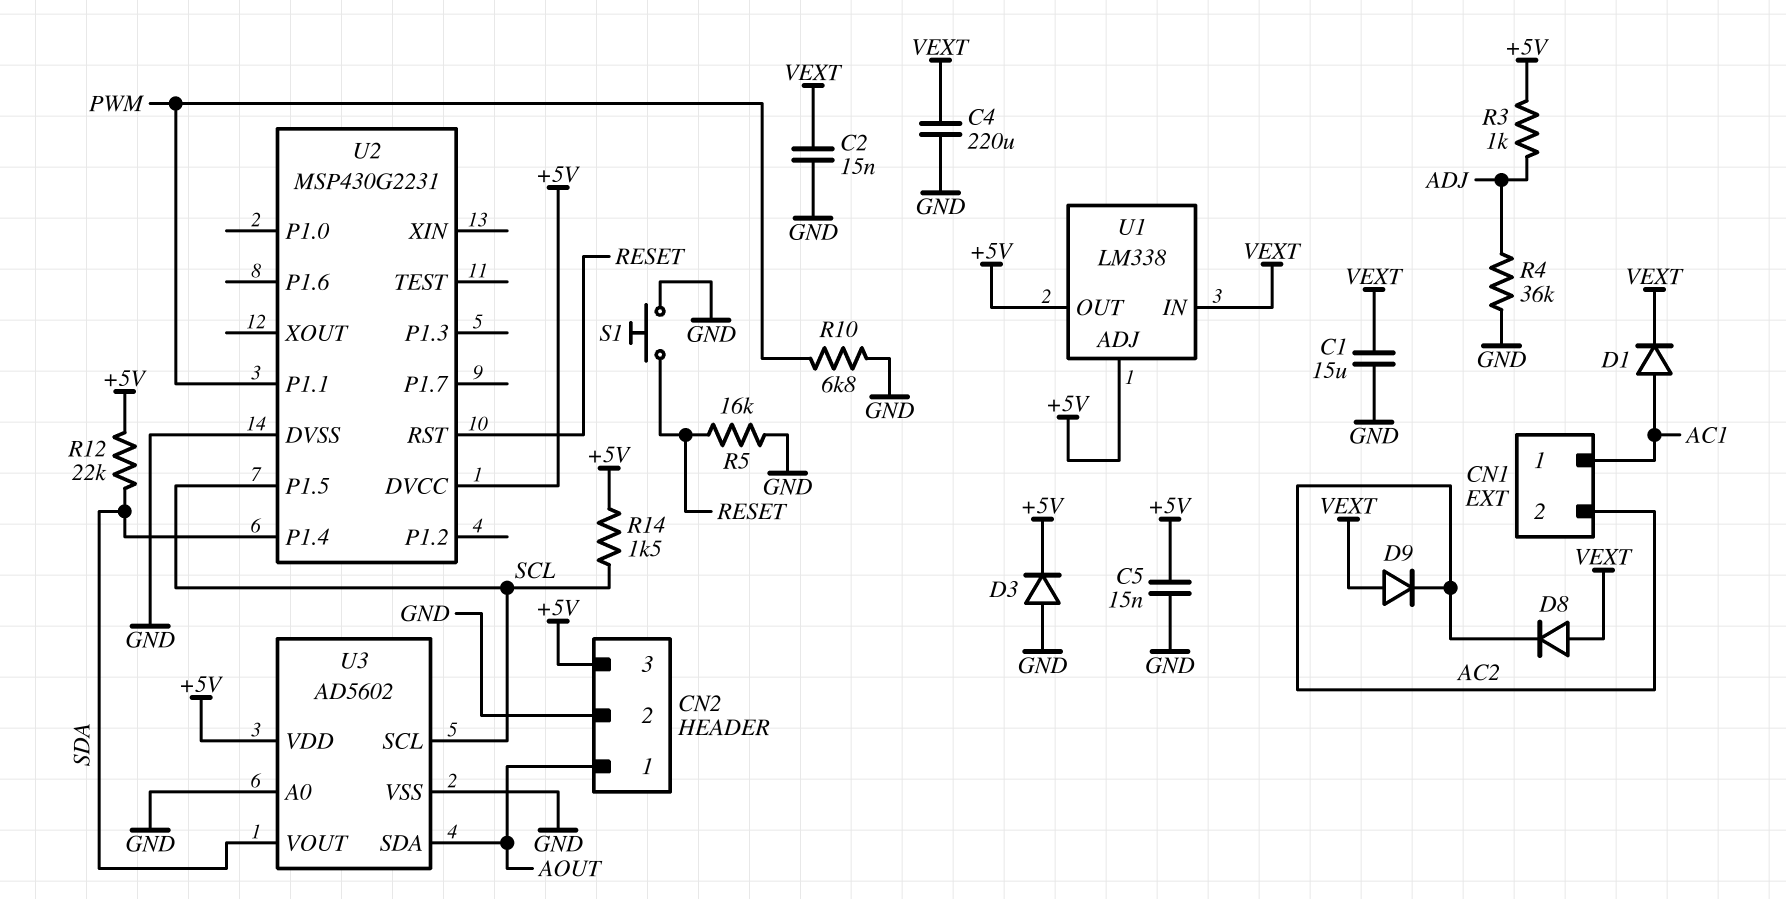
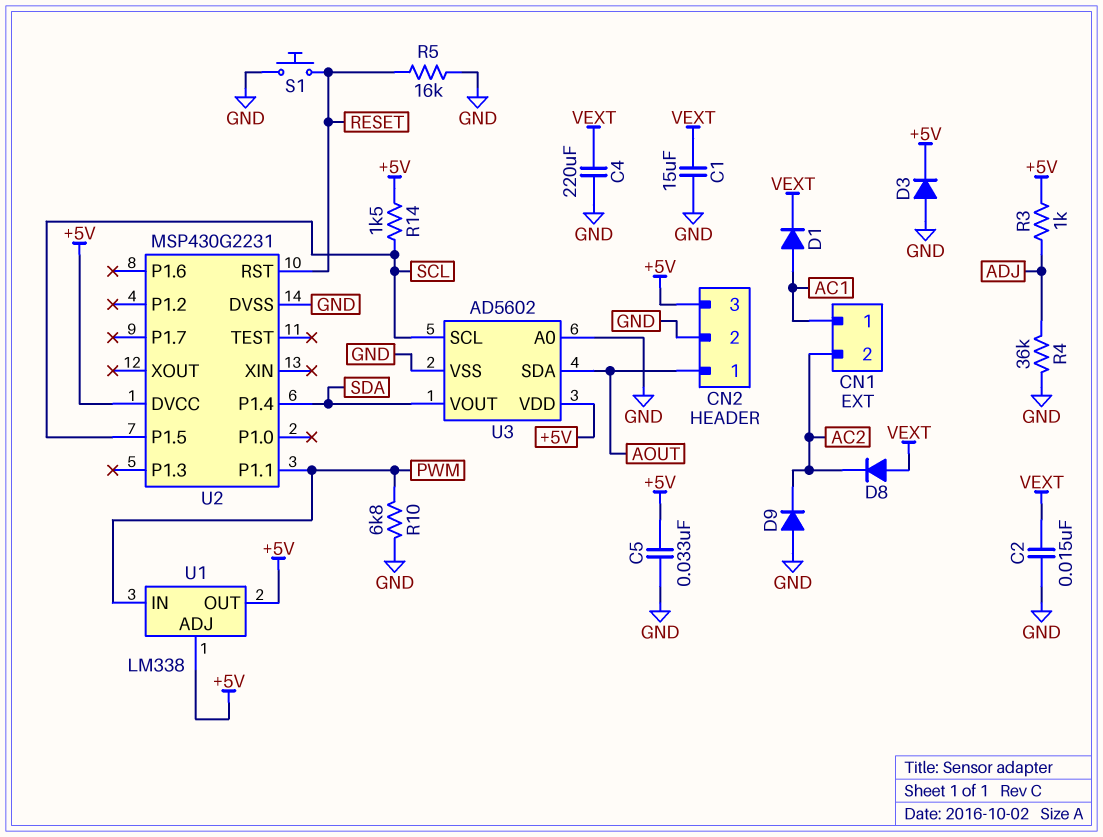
C5: 15nF (+5V, GND) -> 33nF (+5V, GND)
D9: diode (A VEXT, K AC2) -> diode (A GND, K AC2)
R12: 22k (+5V, SDA) -> none
U1 pin IN: VEXT -> PWM

